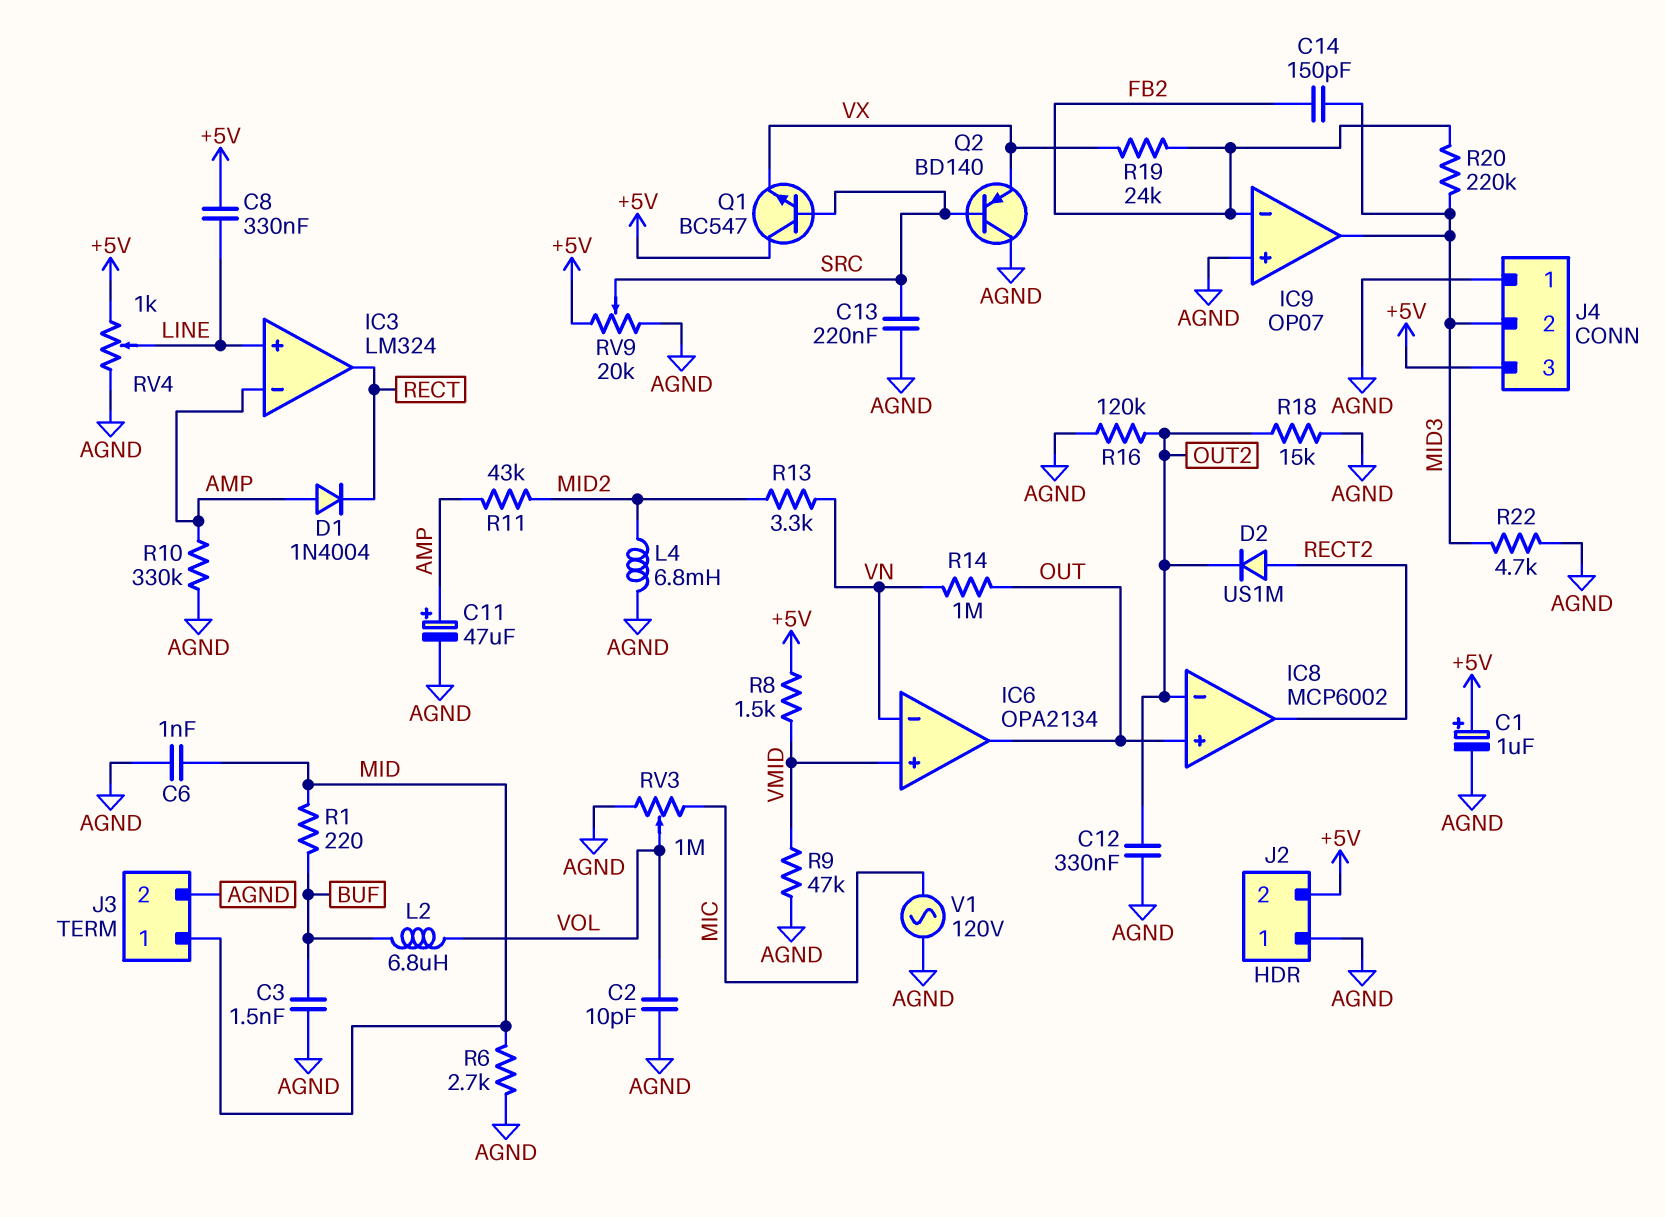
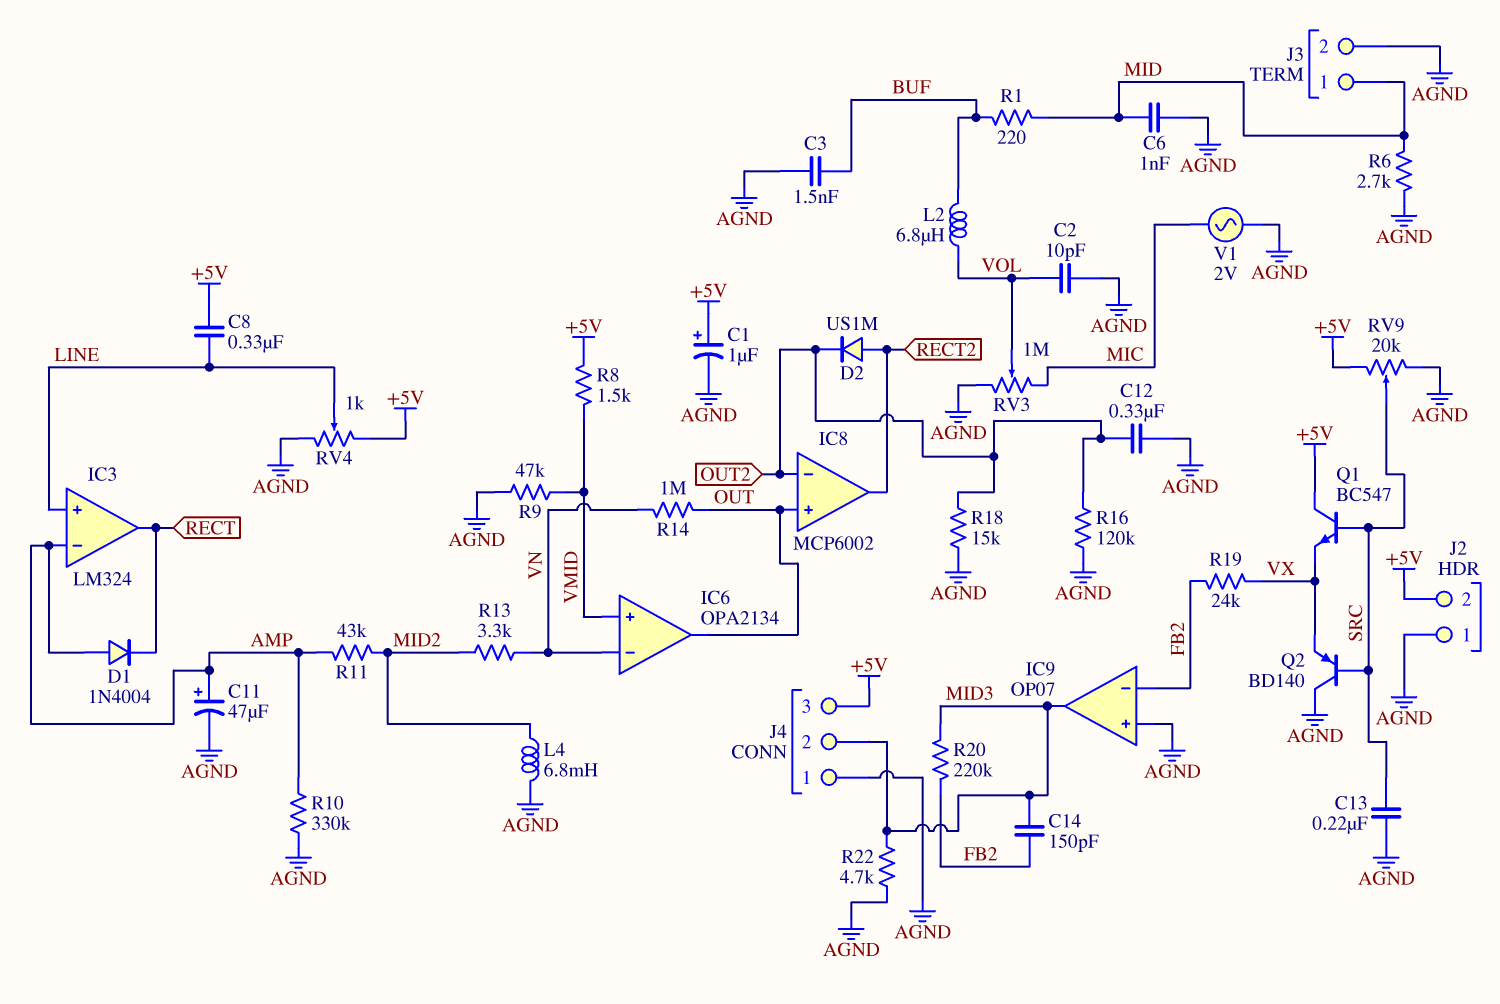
V1: AC 120V (AGND, MIC) -> AC 2V (AGND, MIC)

